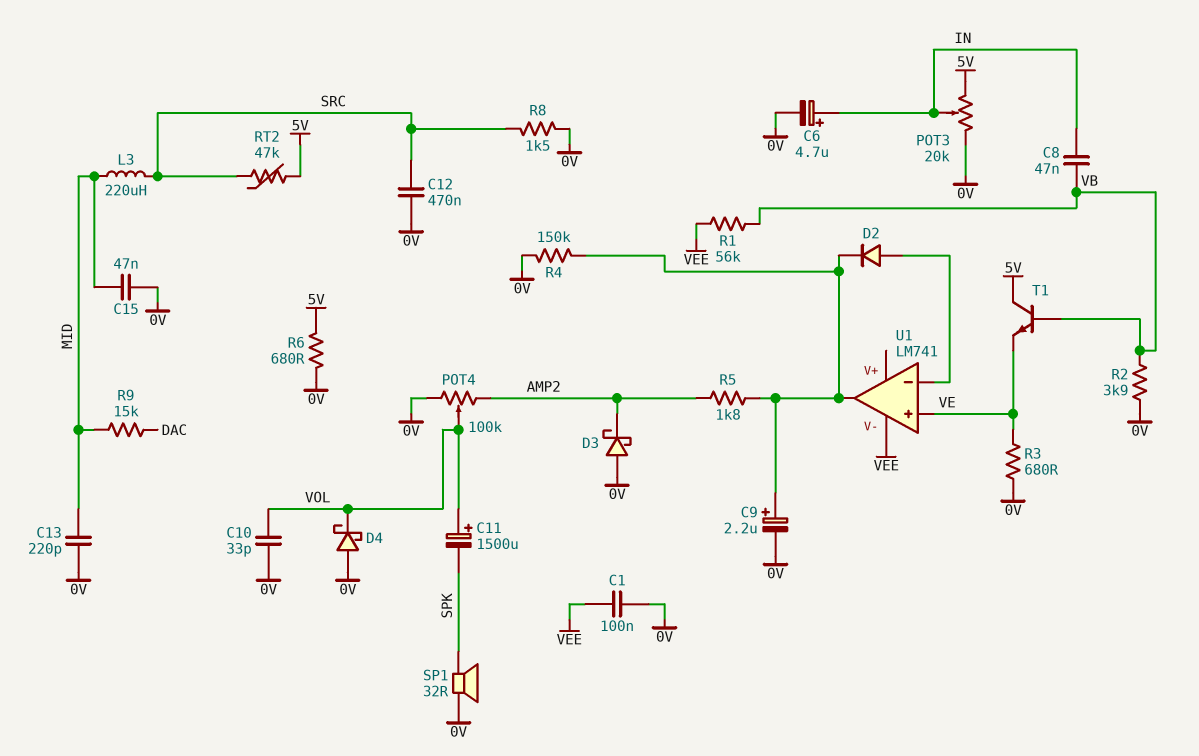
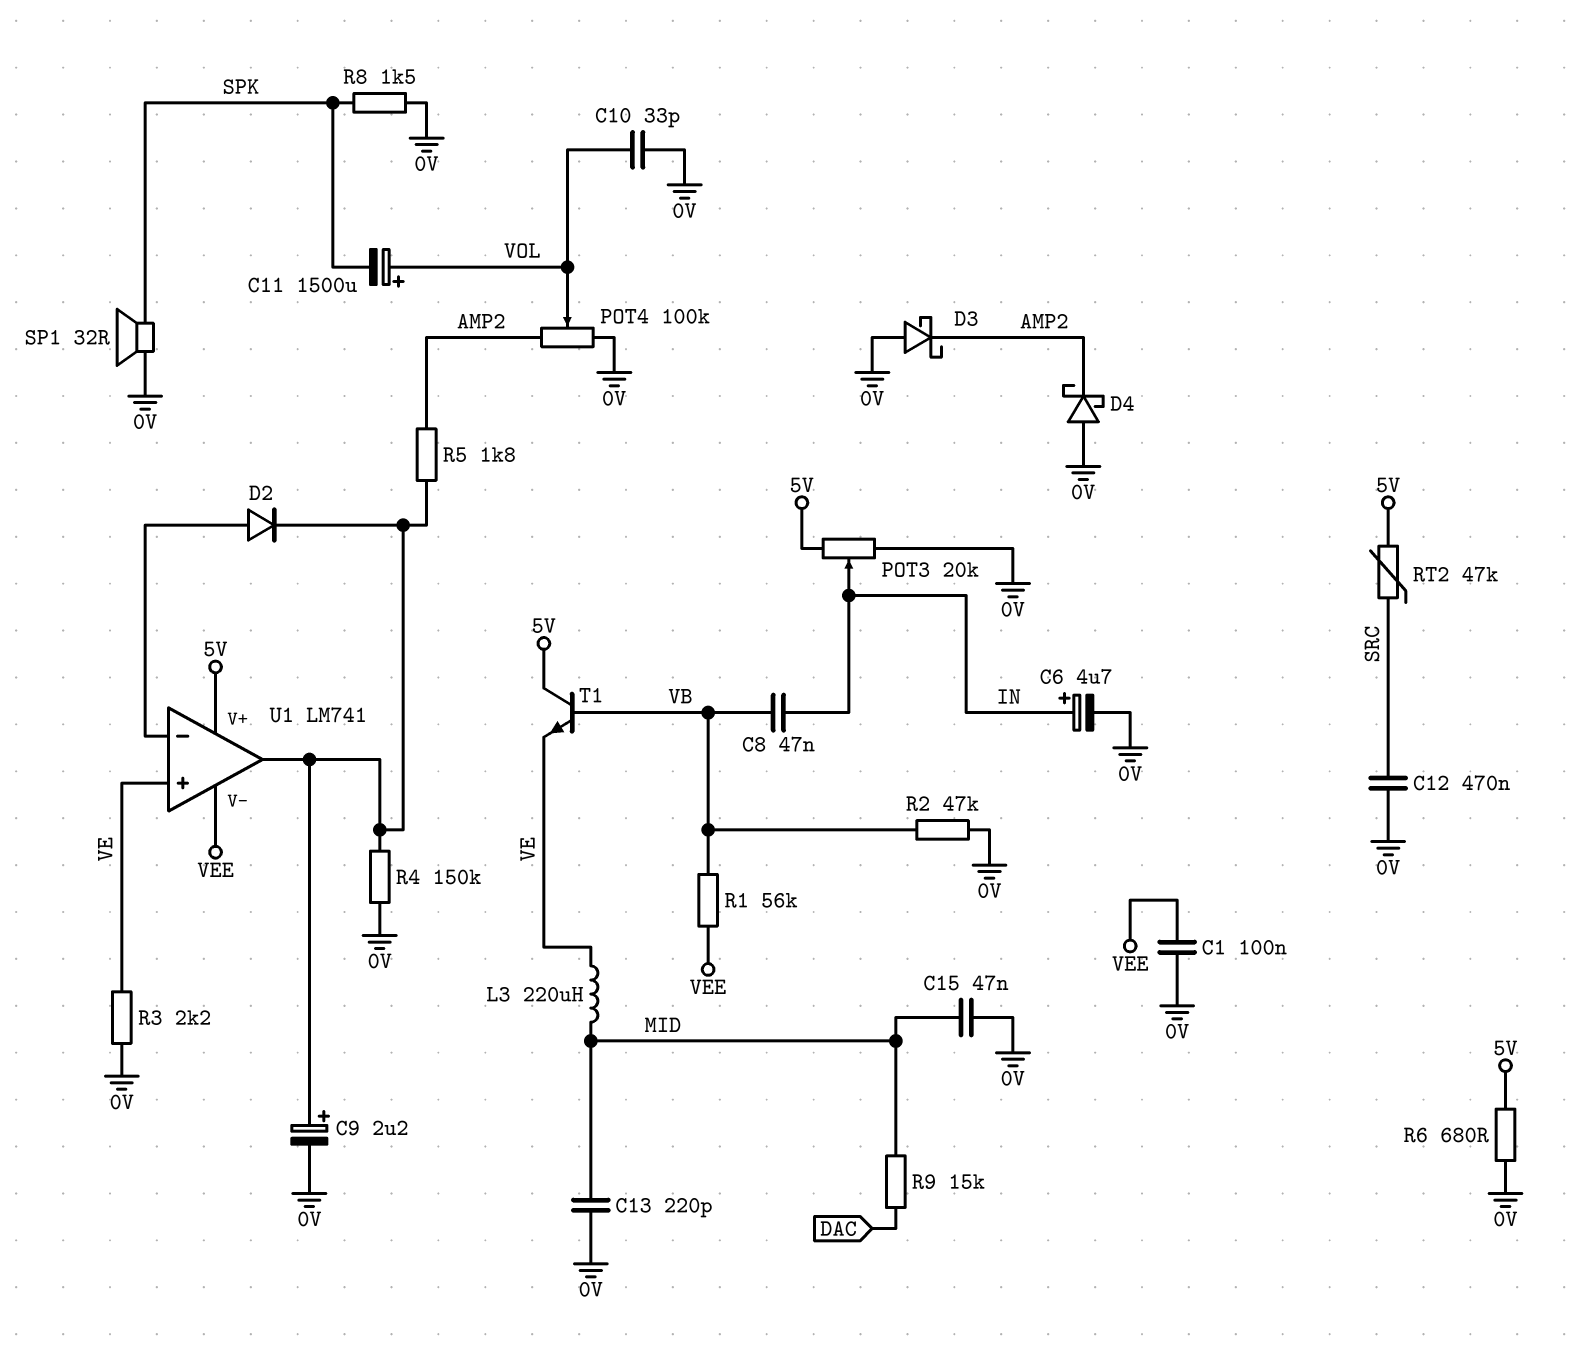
D4: schottky (A 0V, K VOL) -> schottky (A 0V, K AMP2)
L3: 220uH (MID, SRC) -> 220uH (MID, VE)
R2: 3.9k (0V, VB) -> 47k (0V, VB)
R3: 680 (0V, VE) -> 2.2k (0V, VE)
R8: 1.5k (0V, SRC) -> 1.5k (0V, SPK)
U1 pin V+: none -> 5V

